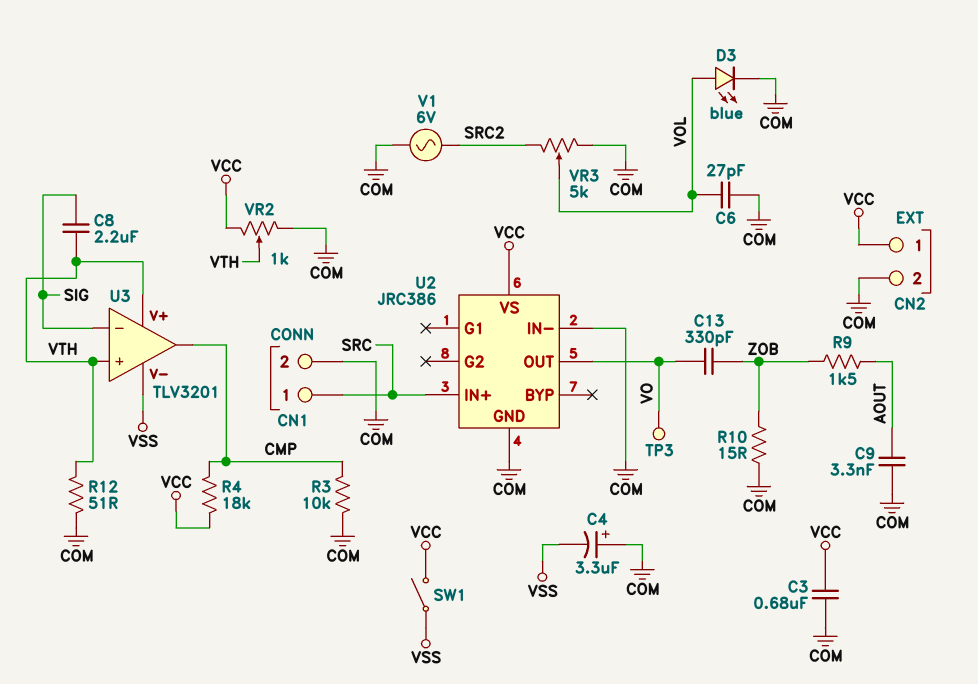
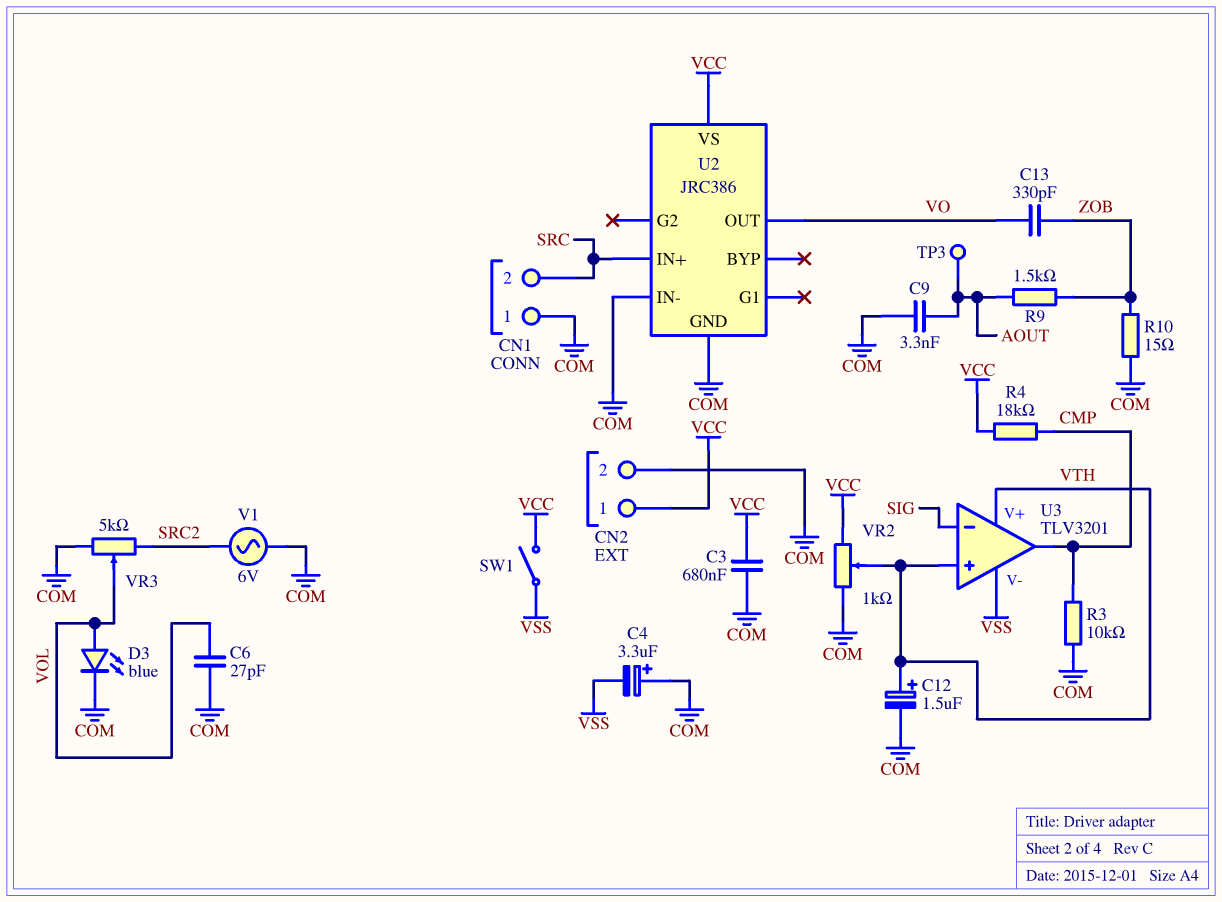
C8: 2.2uF (SIG, VTH) -> none
C12: none -> 1.5uF (plus VTH, minus COM)
CN1 pin 1: SRC -> COM
CN1 pin 2: COM -> SRC
R12: 51 (COM, VTH) -> none
TP3: test point (VO) -> test point (AOUT)

